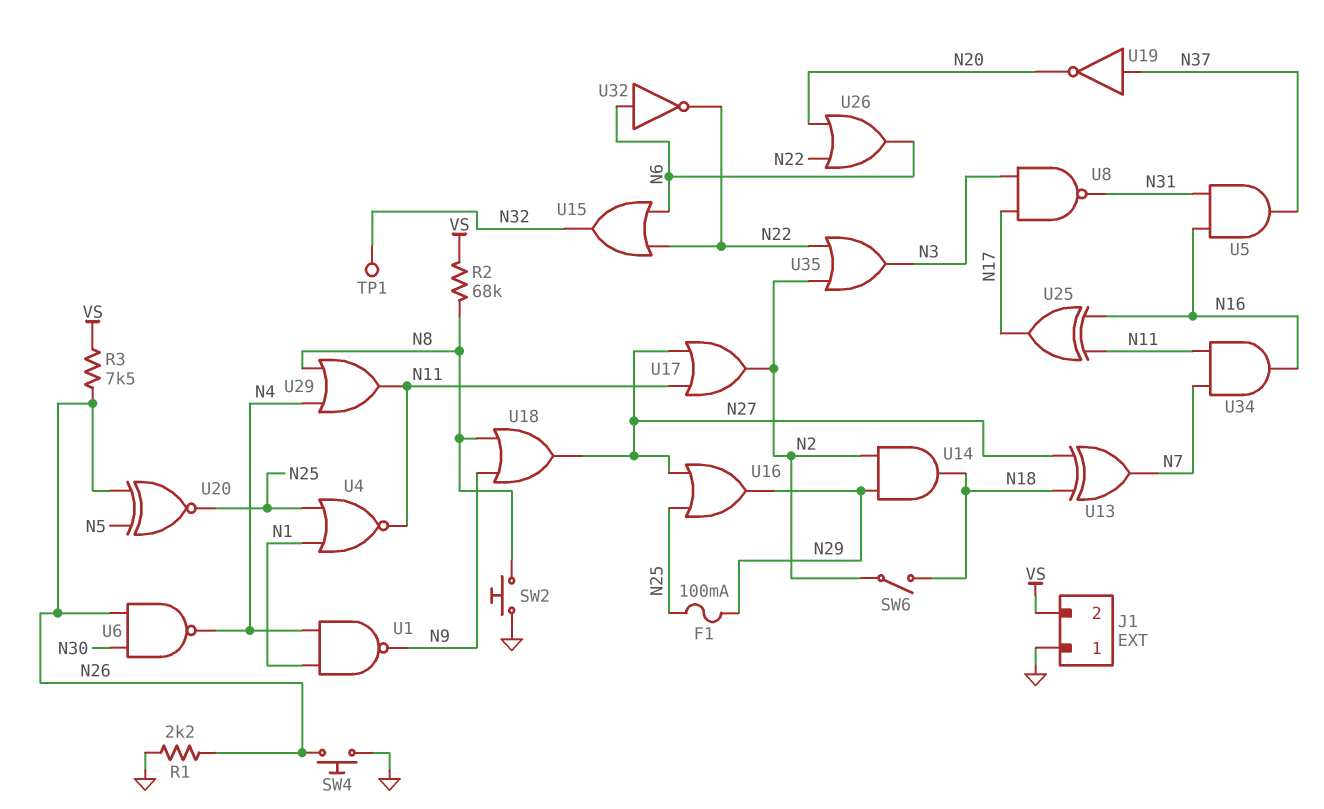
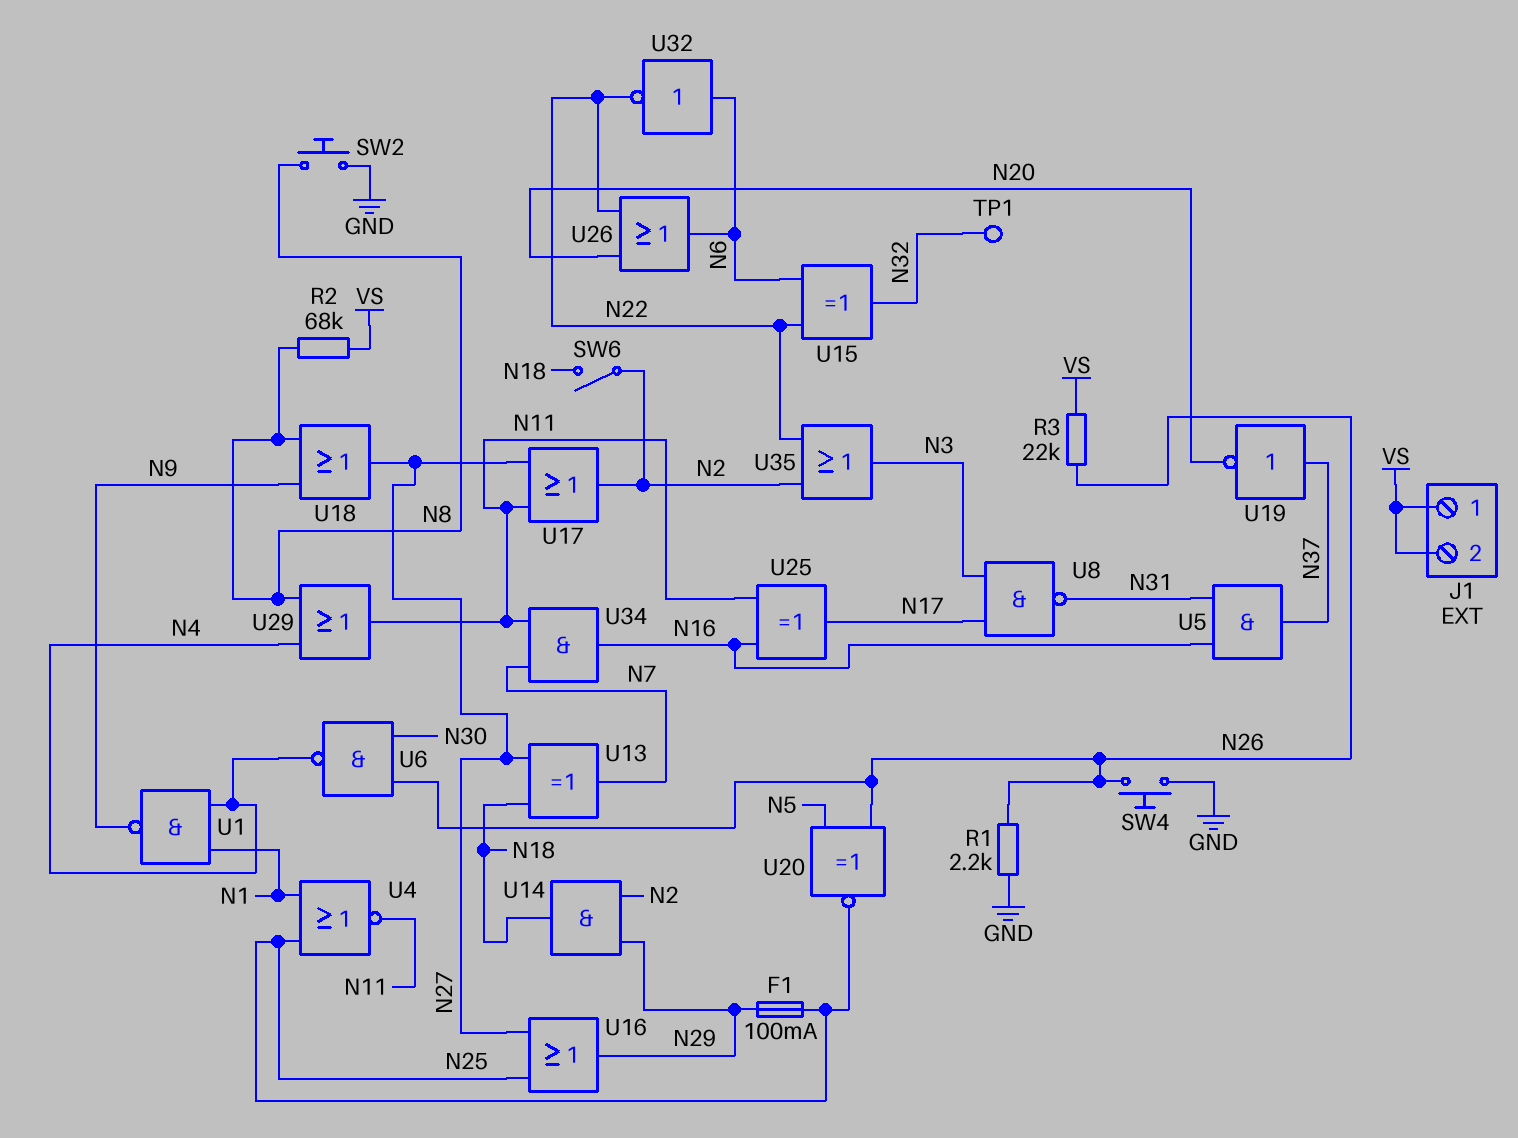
J1 pin 1: GND -> VS
R3: 7.5k (N26, VS) -> 22k (N26, VS)
U15: OR (in N6, in N22, out N32) -> XOR (in N6, in N22, out N32)

